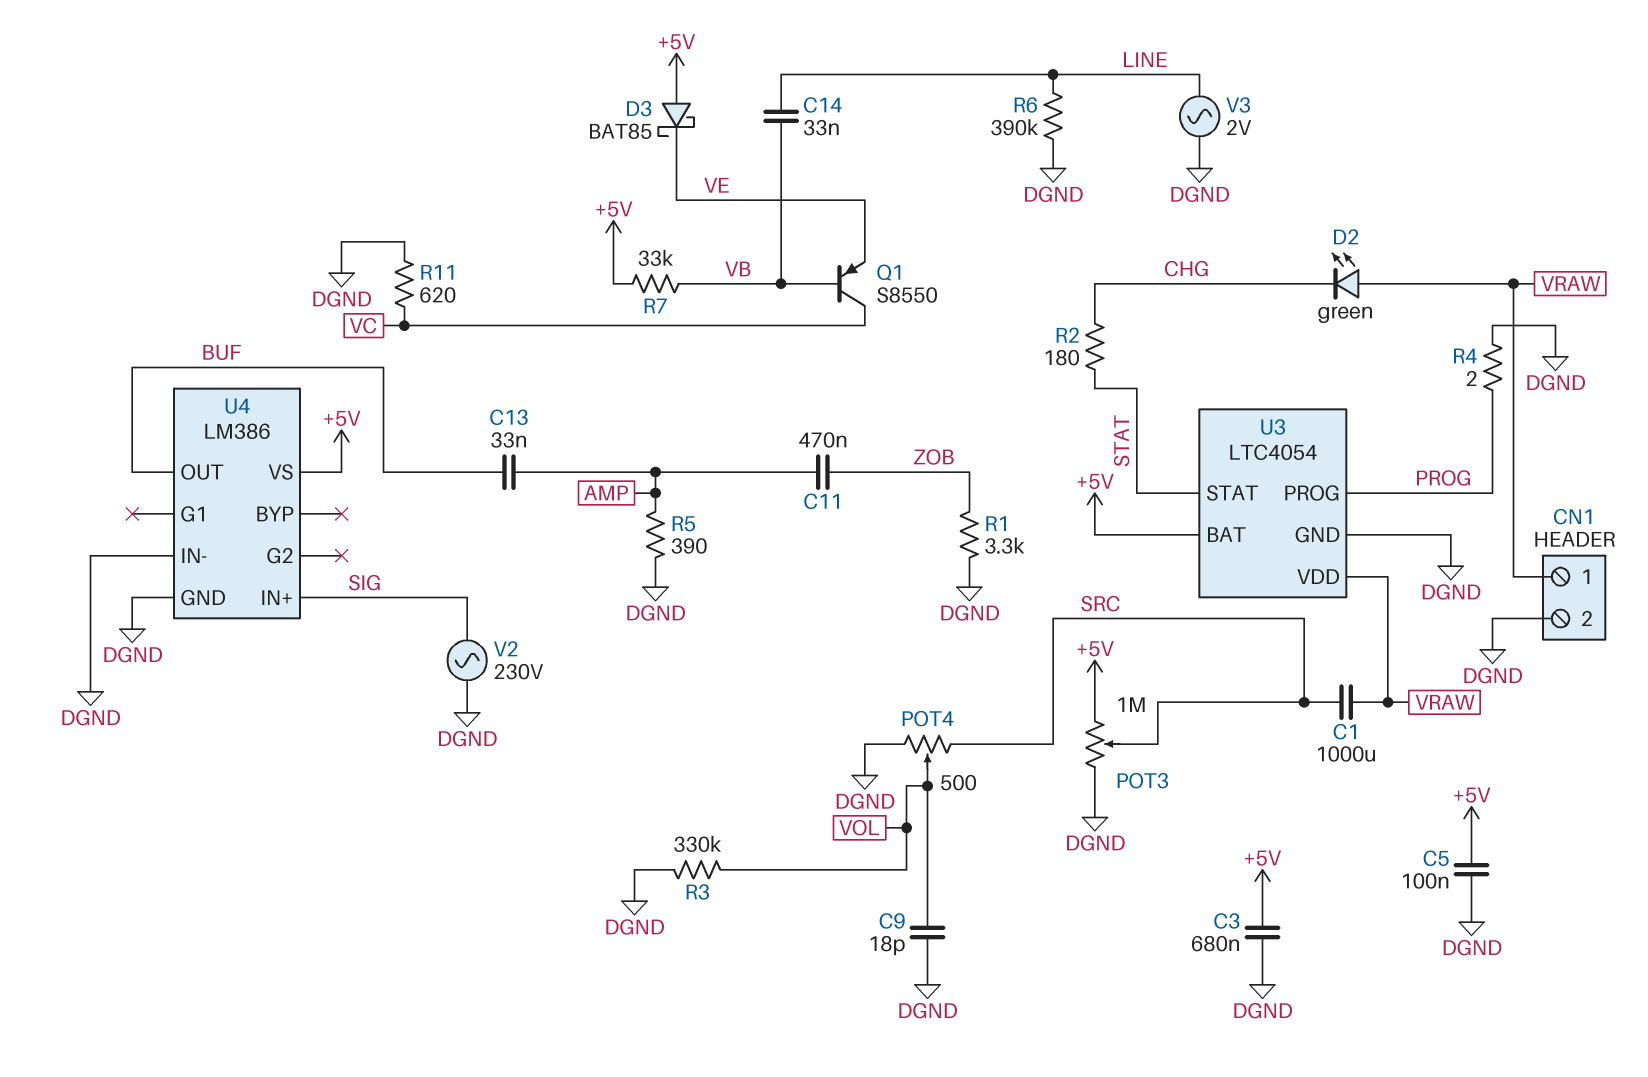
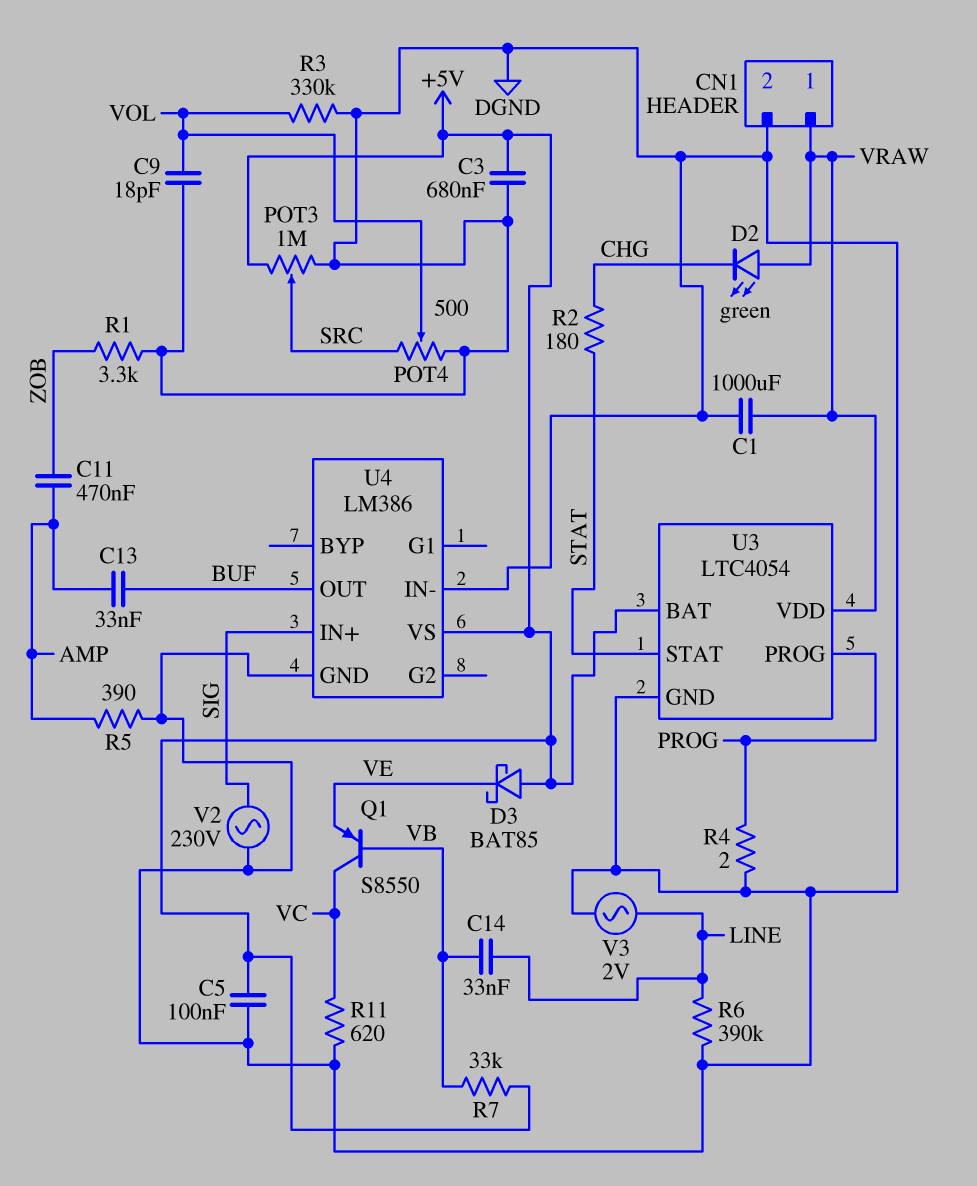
C1: 1000uF (SRC, VRAW) -> 1000uF (DGND, VRAW)

